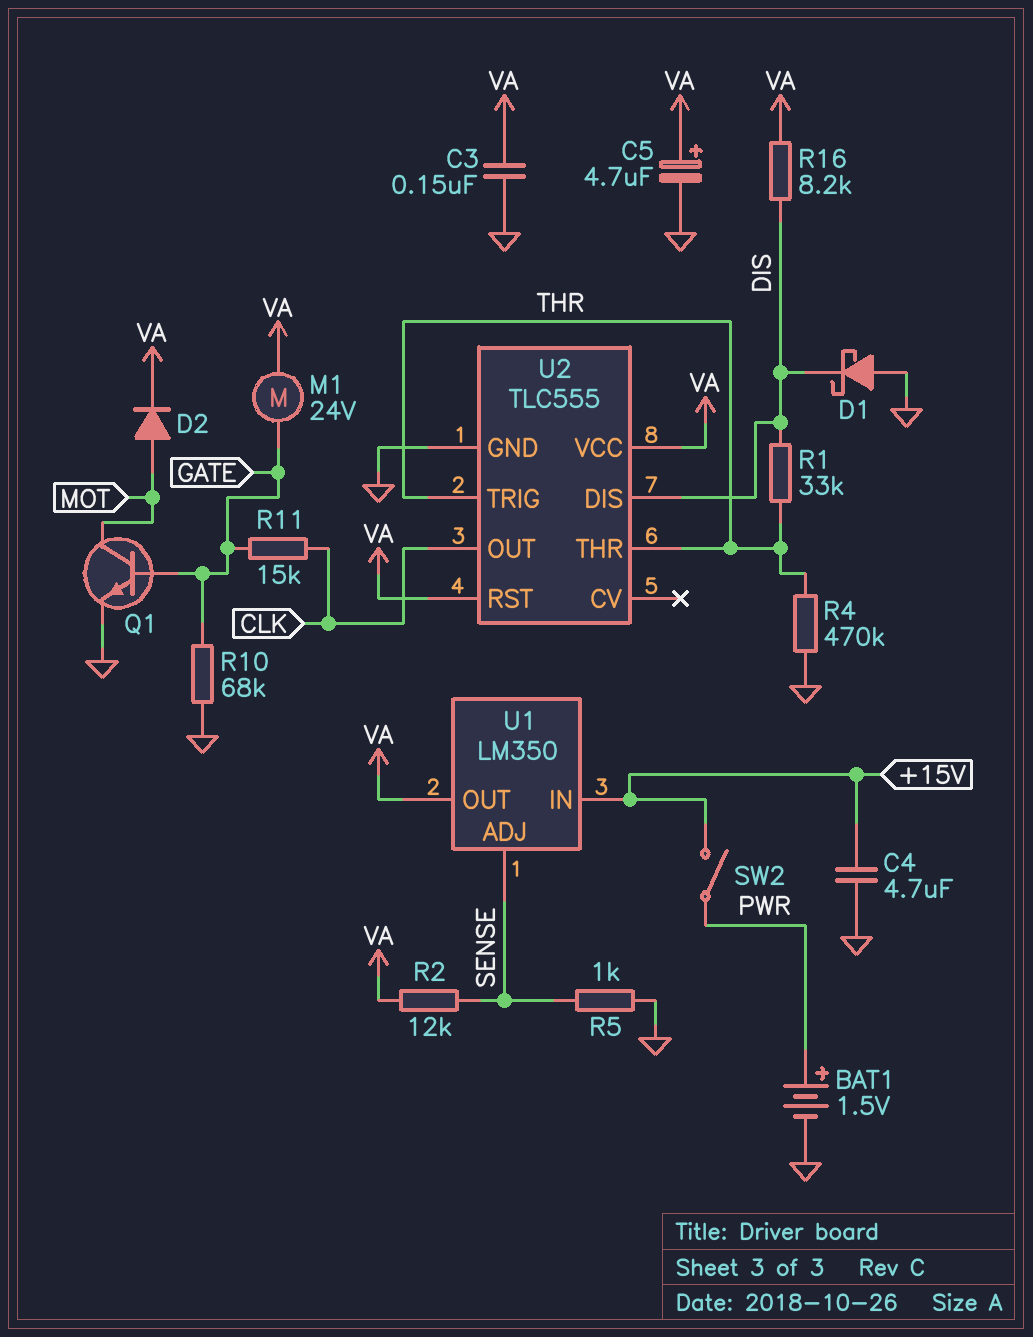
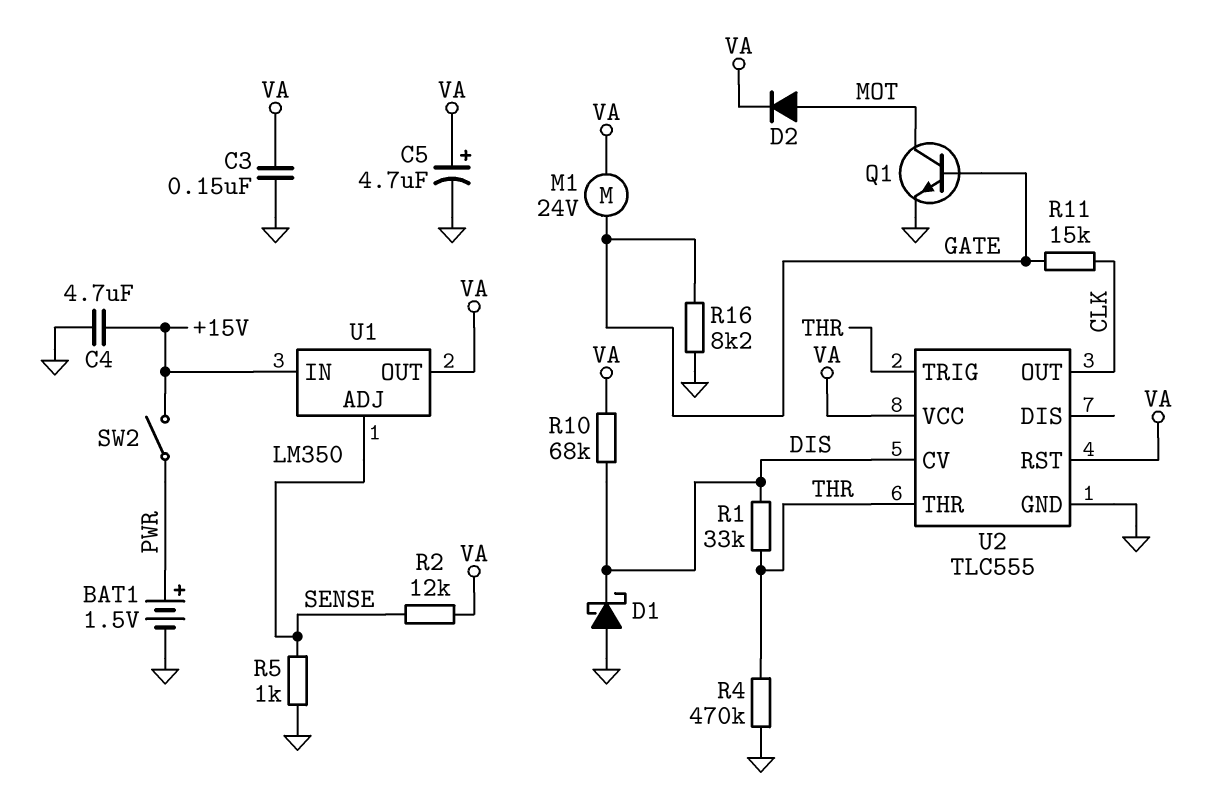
R10: 68k (GATE, GND) -> 68k (DIS, VA)
R16: 8.2k (DIS, VA) -> 8.2k (GATE, GND)
U2 pin CV: none -> DIS
U2 pin DIS: DIS -> none

